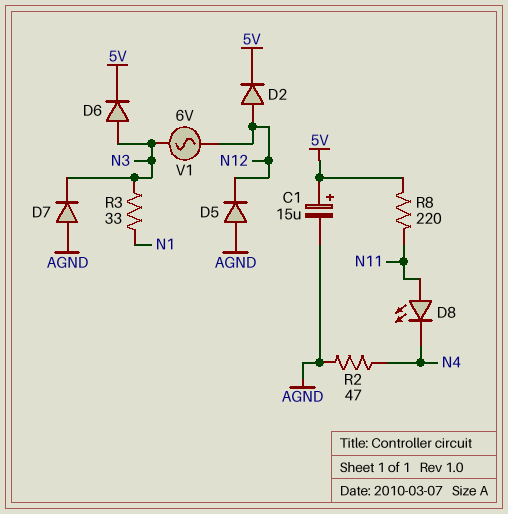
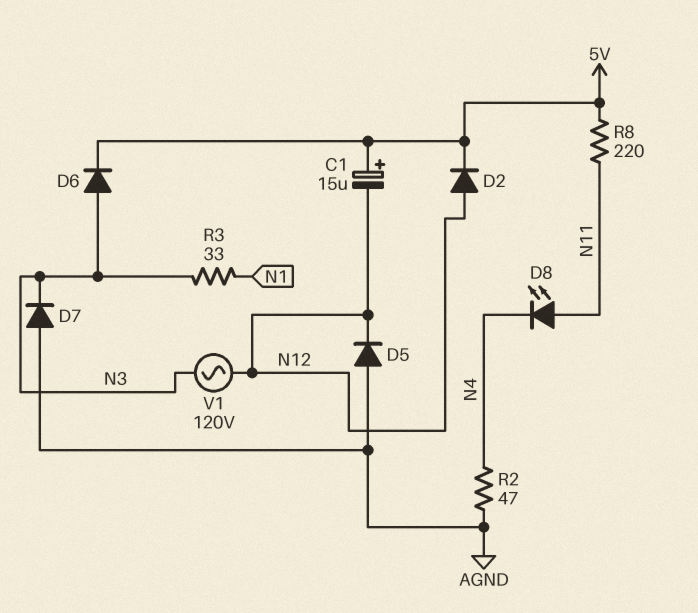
C1: 15uF (plus 5V, minus AGND) -> 15uF (plus 5V, minus N12)
V1: AC 6V (N3, N12) -> AC 120V (N3, N12)

